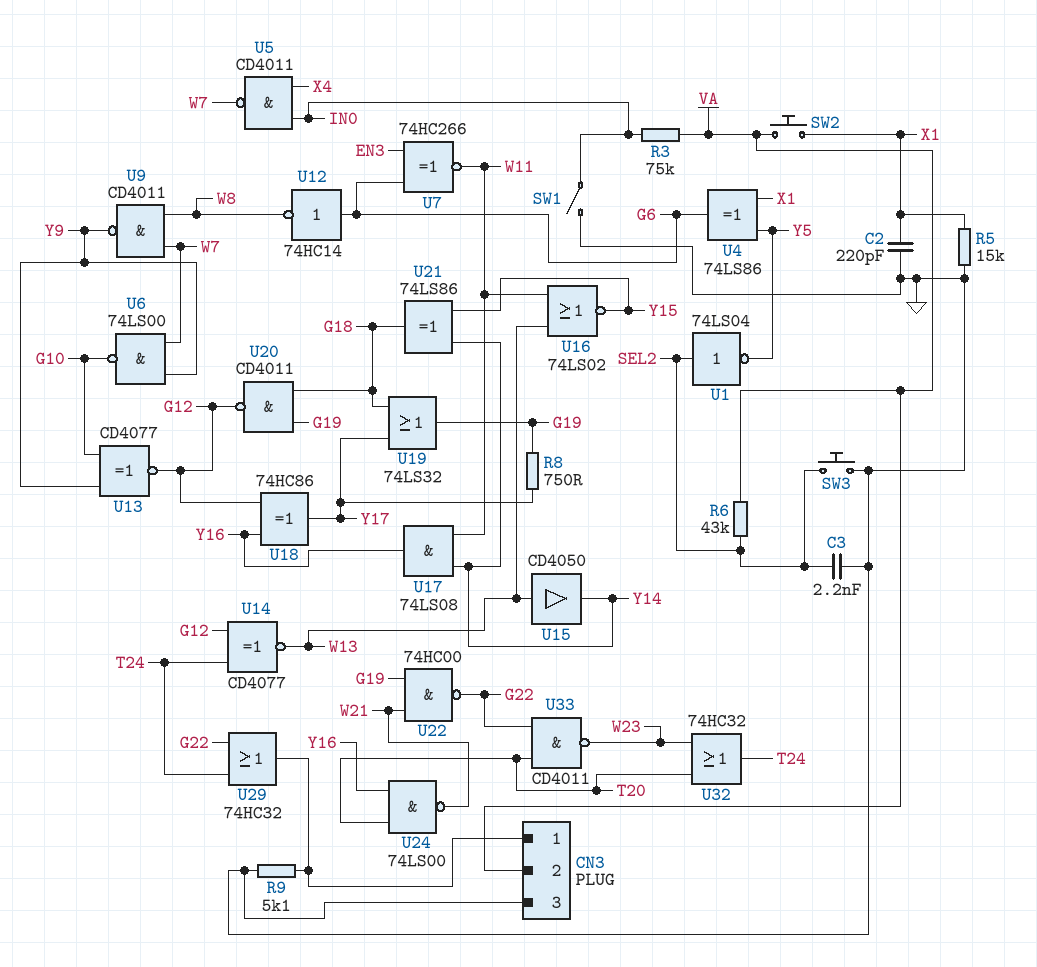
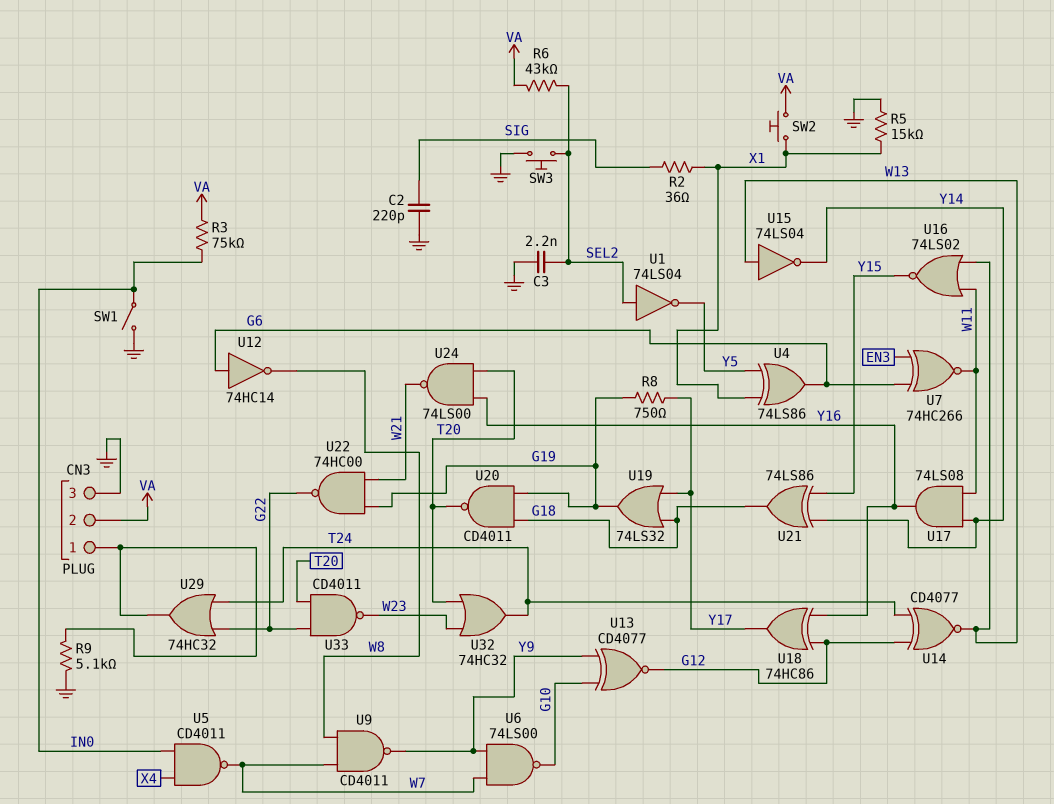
C2: 220pF (GND, X1) -> 220pF (GND, SIG)
R2: none -> 36 (SIG, X1)
U15: buffer CD4050 (in W13, out Y14) -> NOT 74LS04 (in W13, out Y14)
U20: NAND CD4011 (in G18, in G19, out G12) -> NAND CD4011 (in G18, in G19, out T20)

